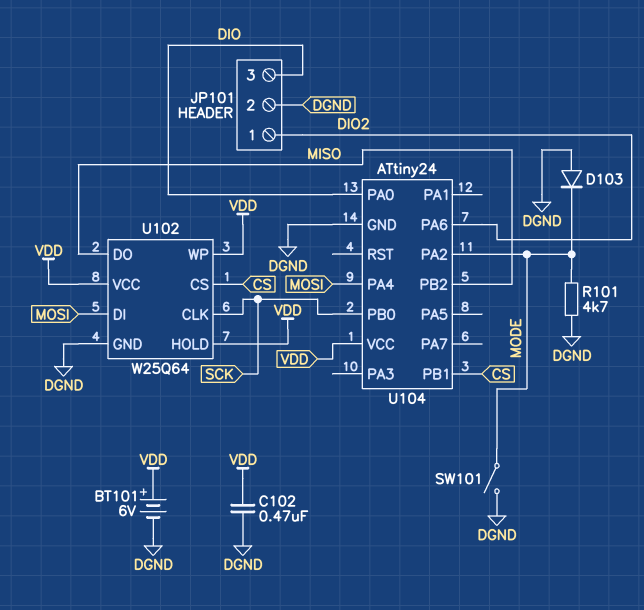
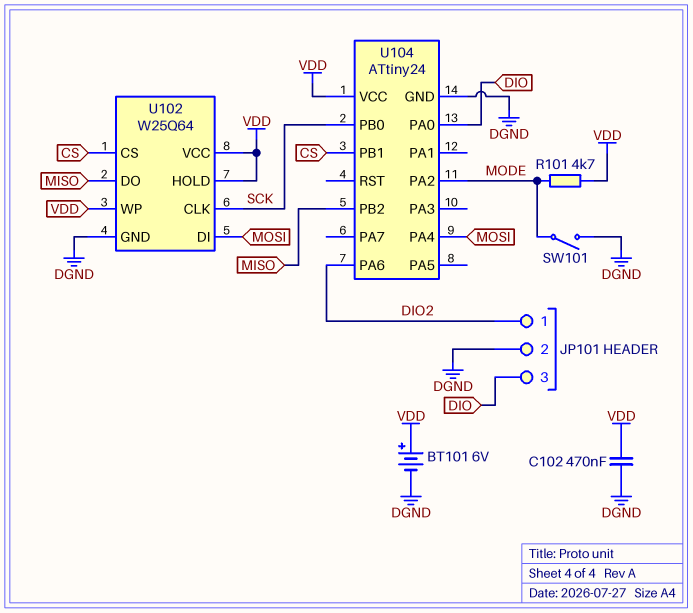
D103: diode (A DGND, K MODE) -> none
R101: 4.7k (DGND, MODE) -> 4.7k (MODE, VDD)

